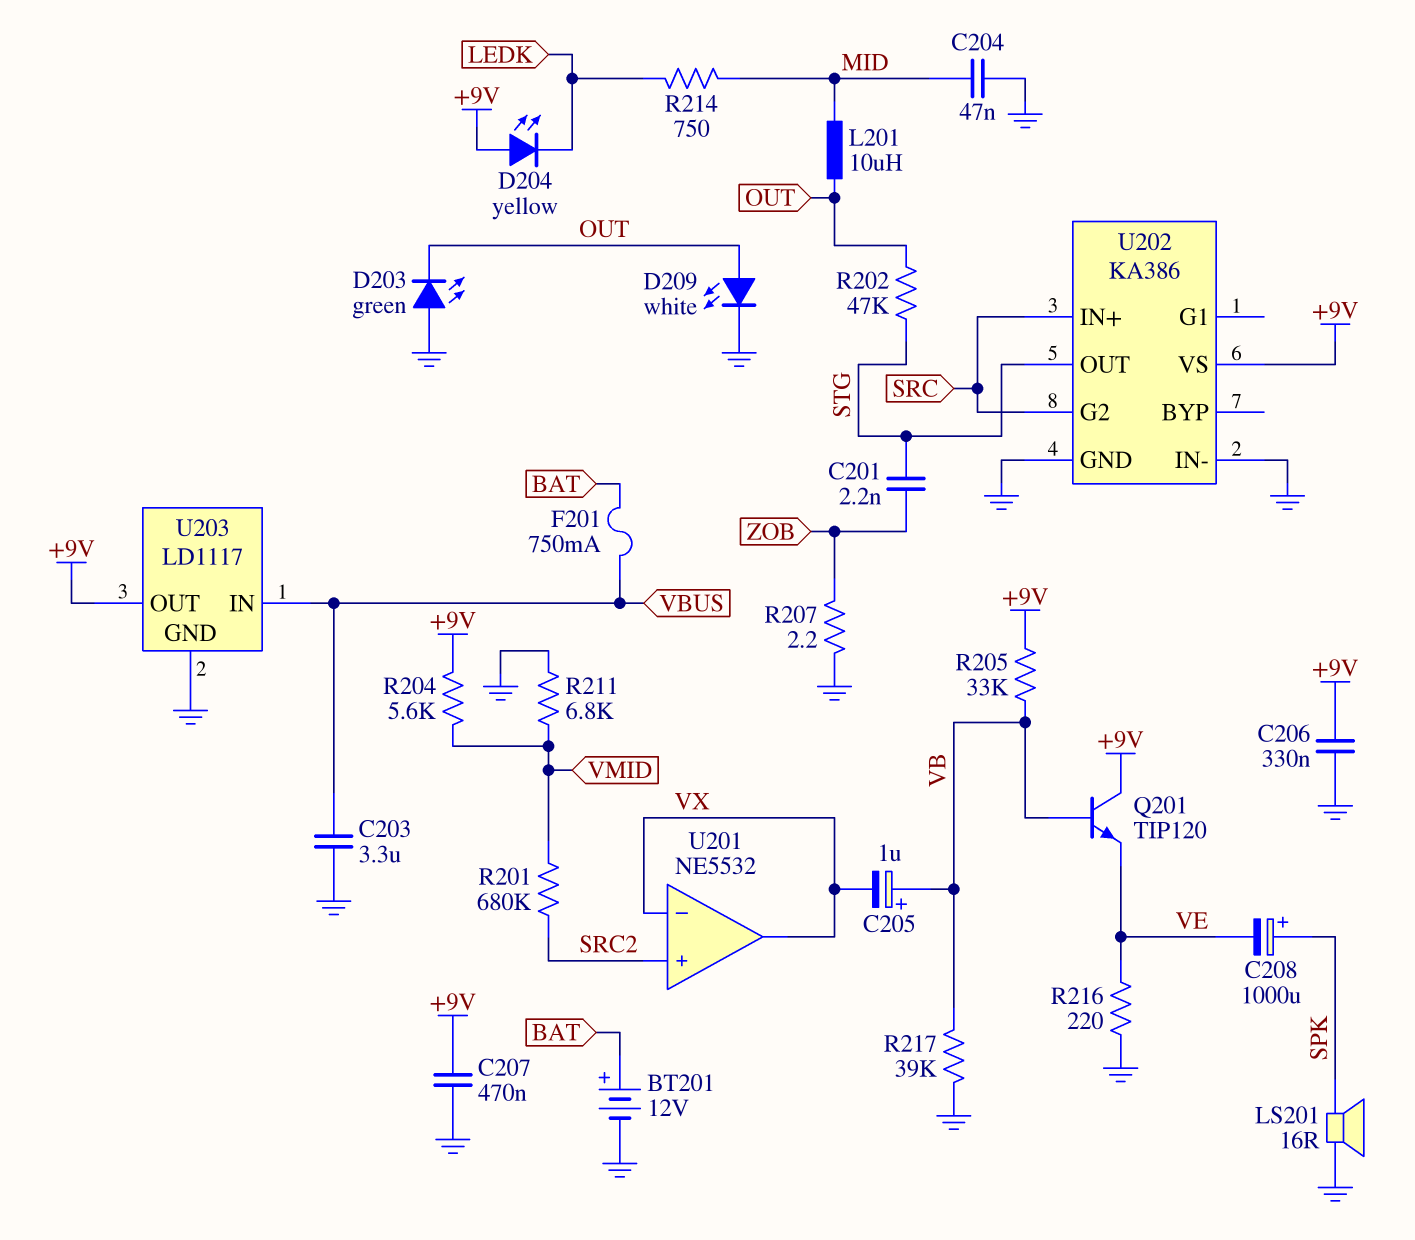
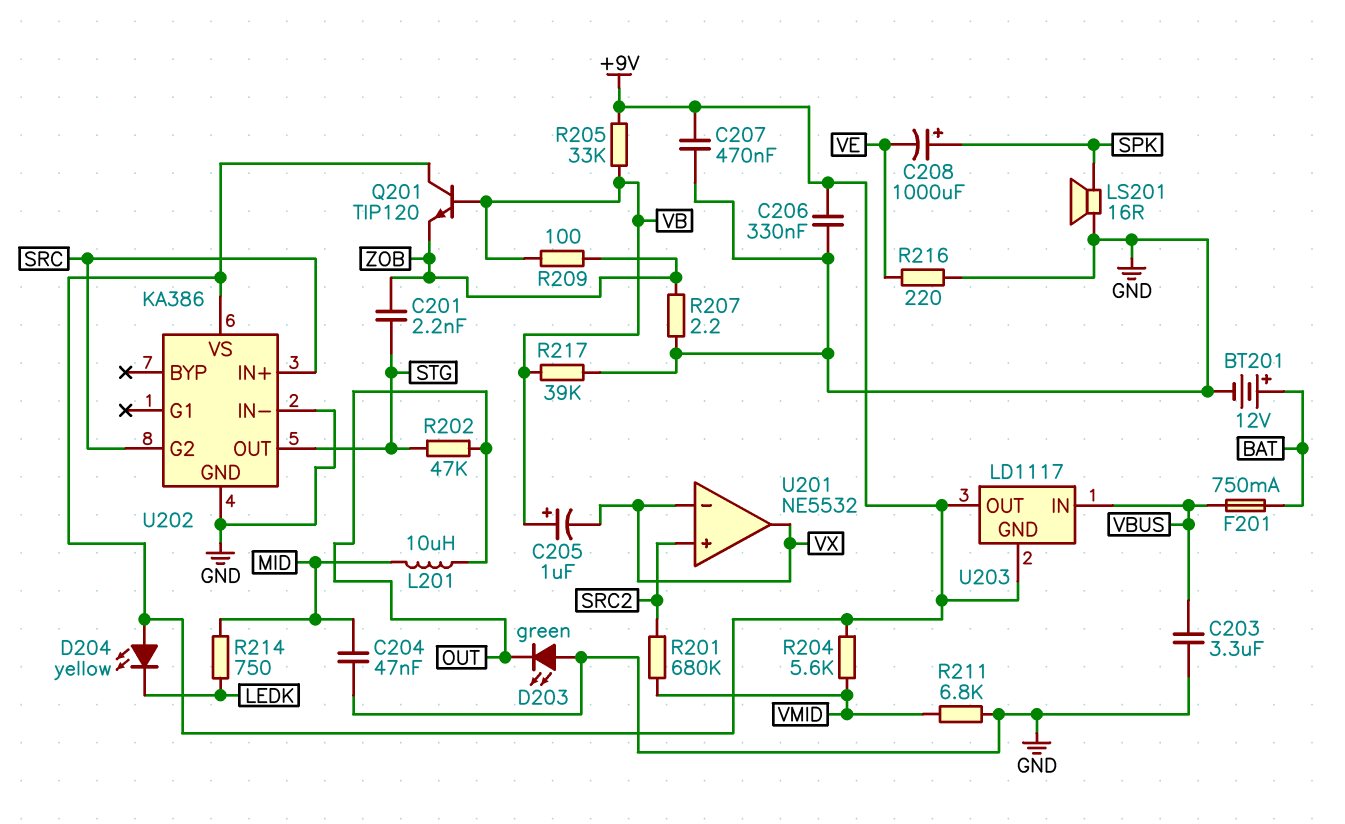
D209: LED white (A OUT, K GND) -> none
Q201: NPN TIP120 (B VB, C +9V, E VE) -> NPN TIP120 (B VB, C +9V, E ZOB)
R209: none -> 100 (VB, ZOB)
U203 pin GND: GND -> +9V

